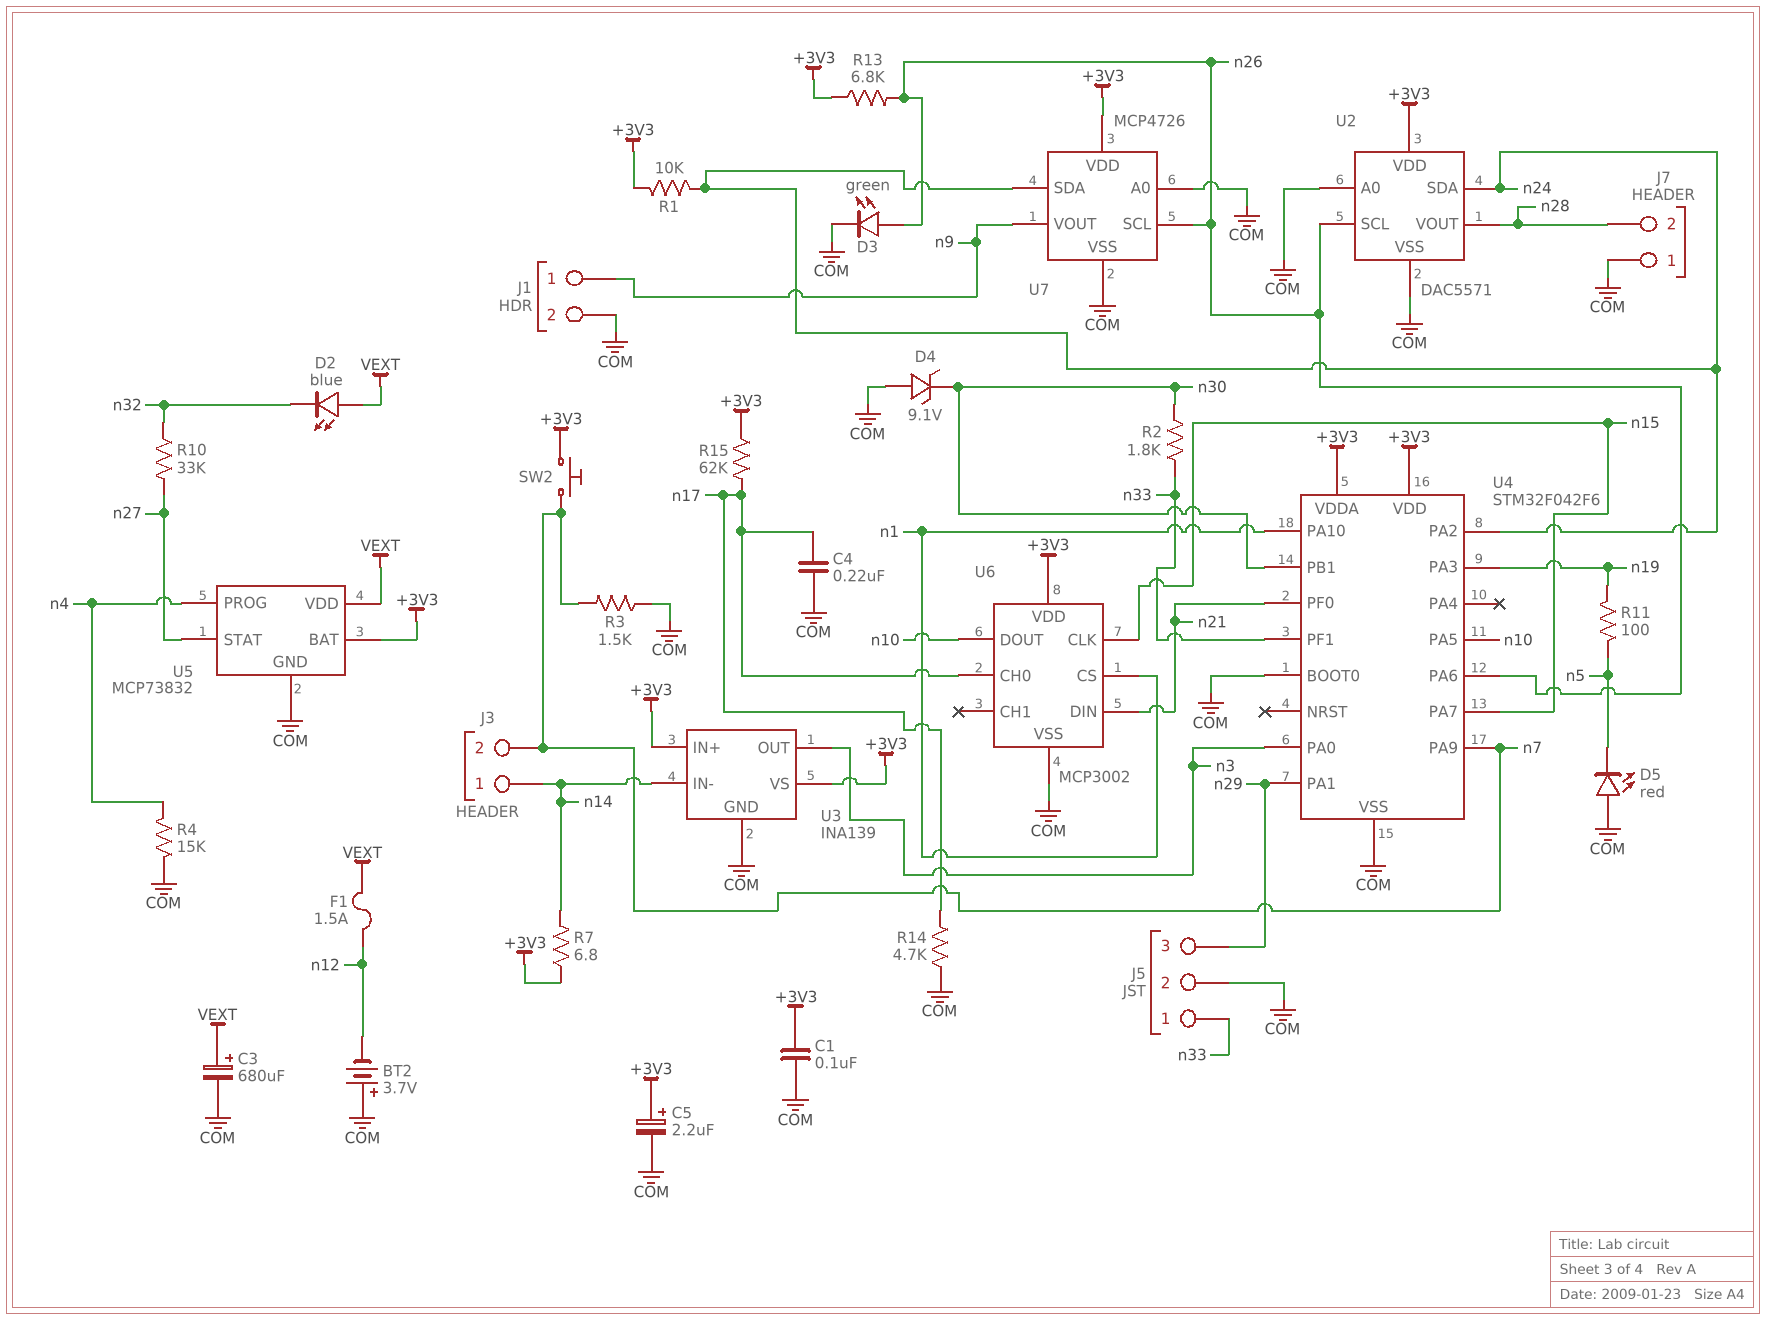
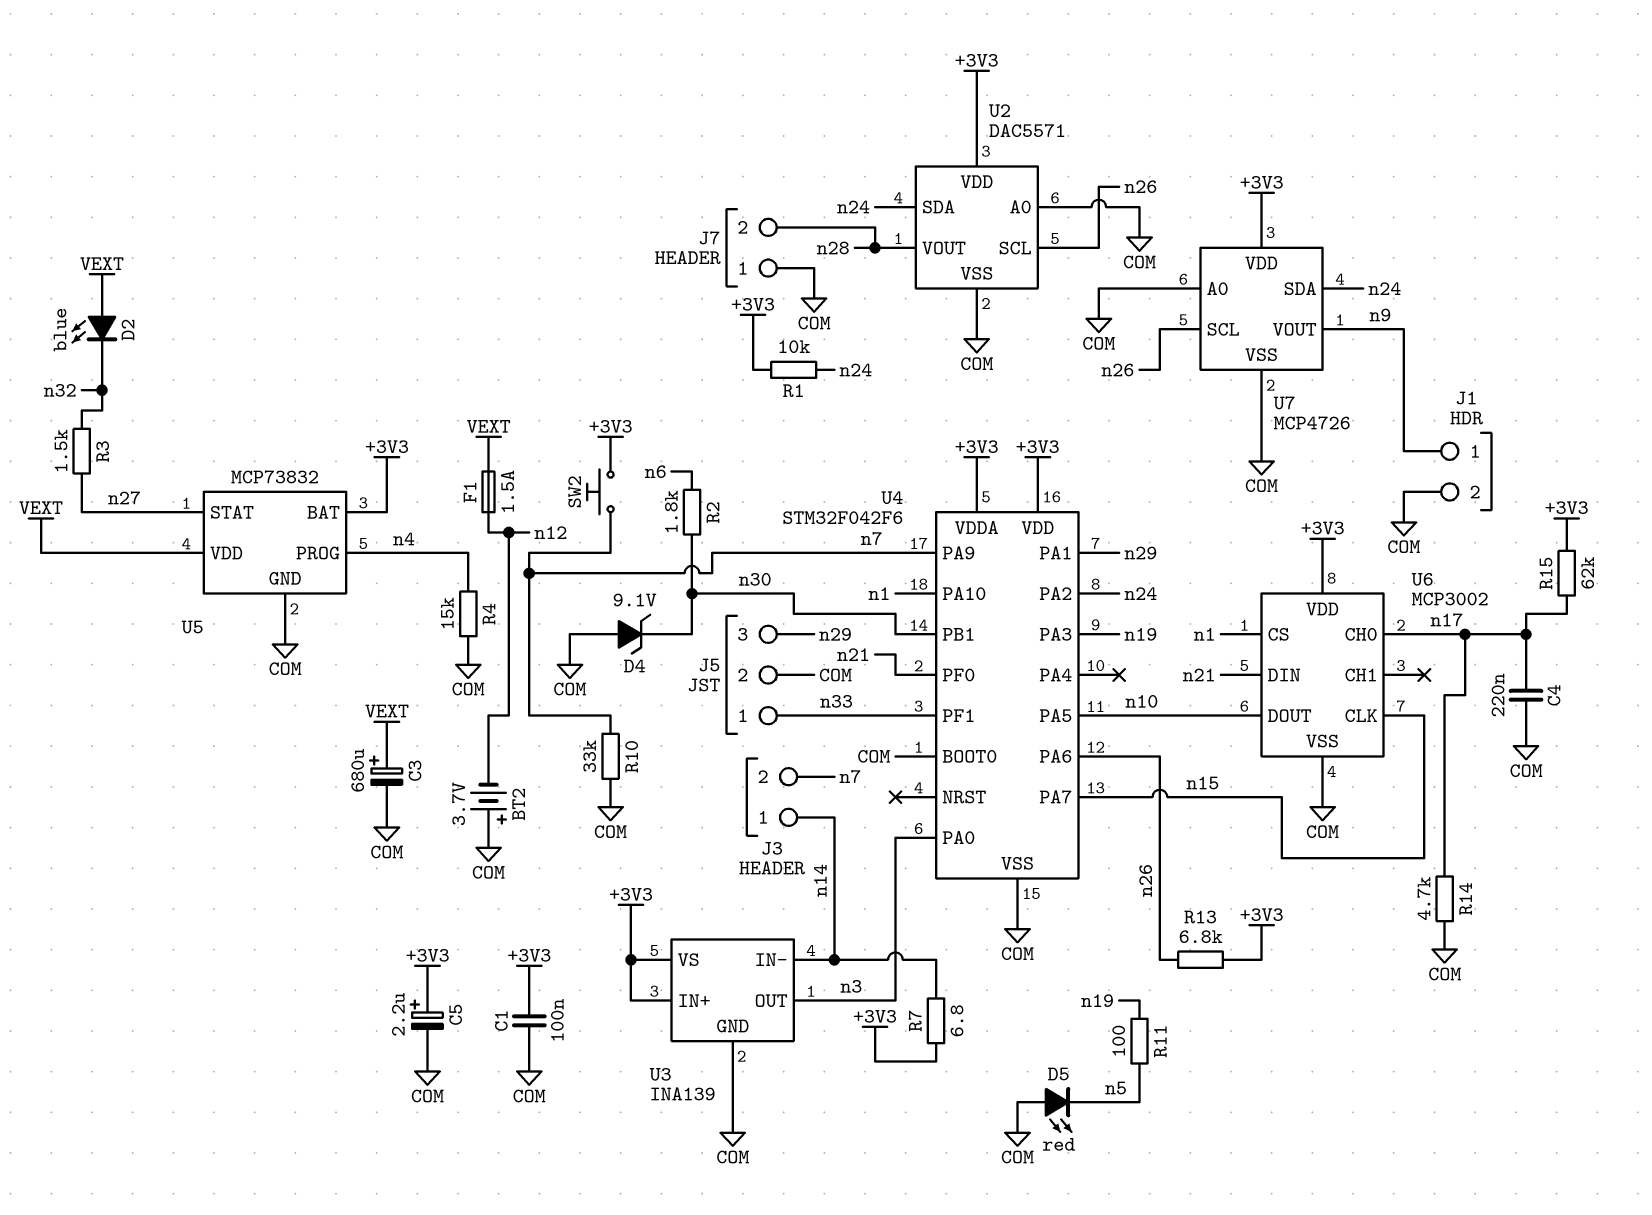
D3: LED green (A n26, K COM) -> none
R2: 1.8k (n30, n33) -> 1.8k (n6, n30)
R3: 1.5k (COM, n7) -> 1.5k (n27, n32)
R10: 33k (n27, n32) -> 33k (COM, n7)

